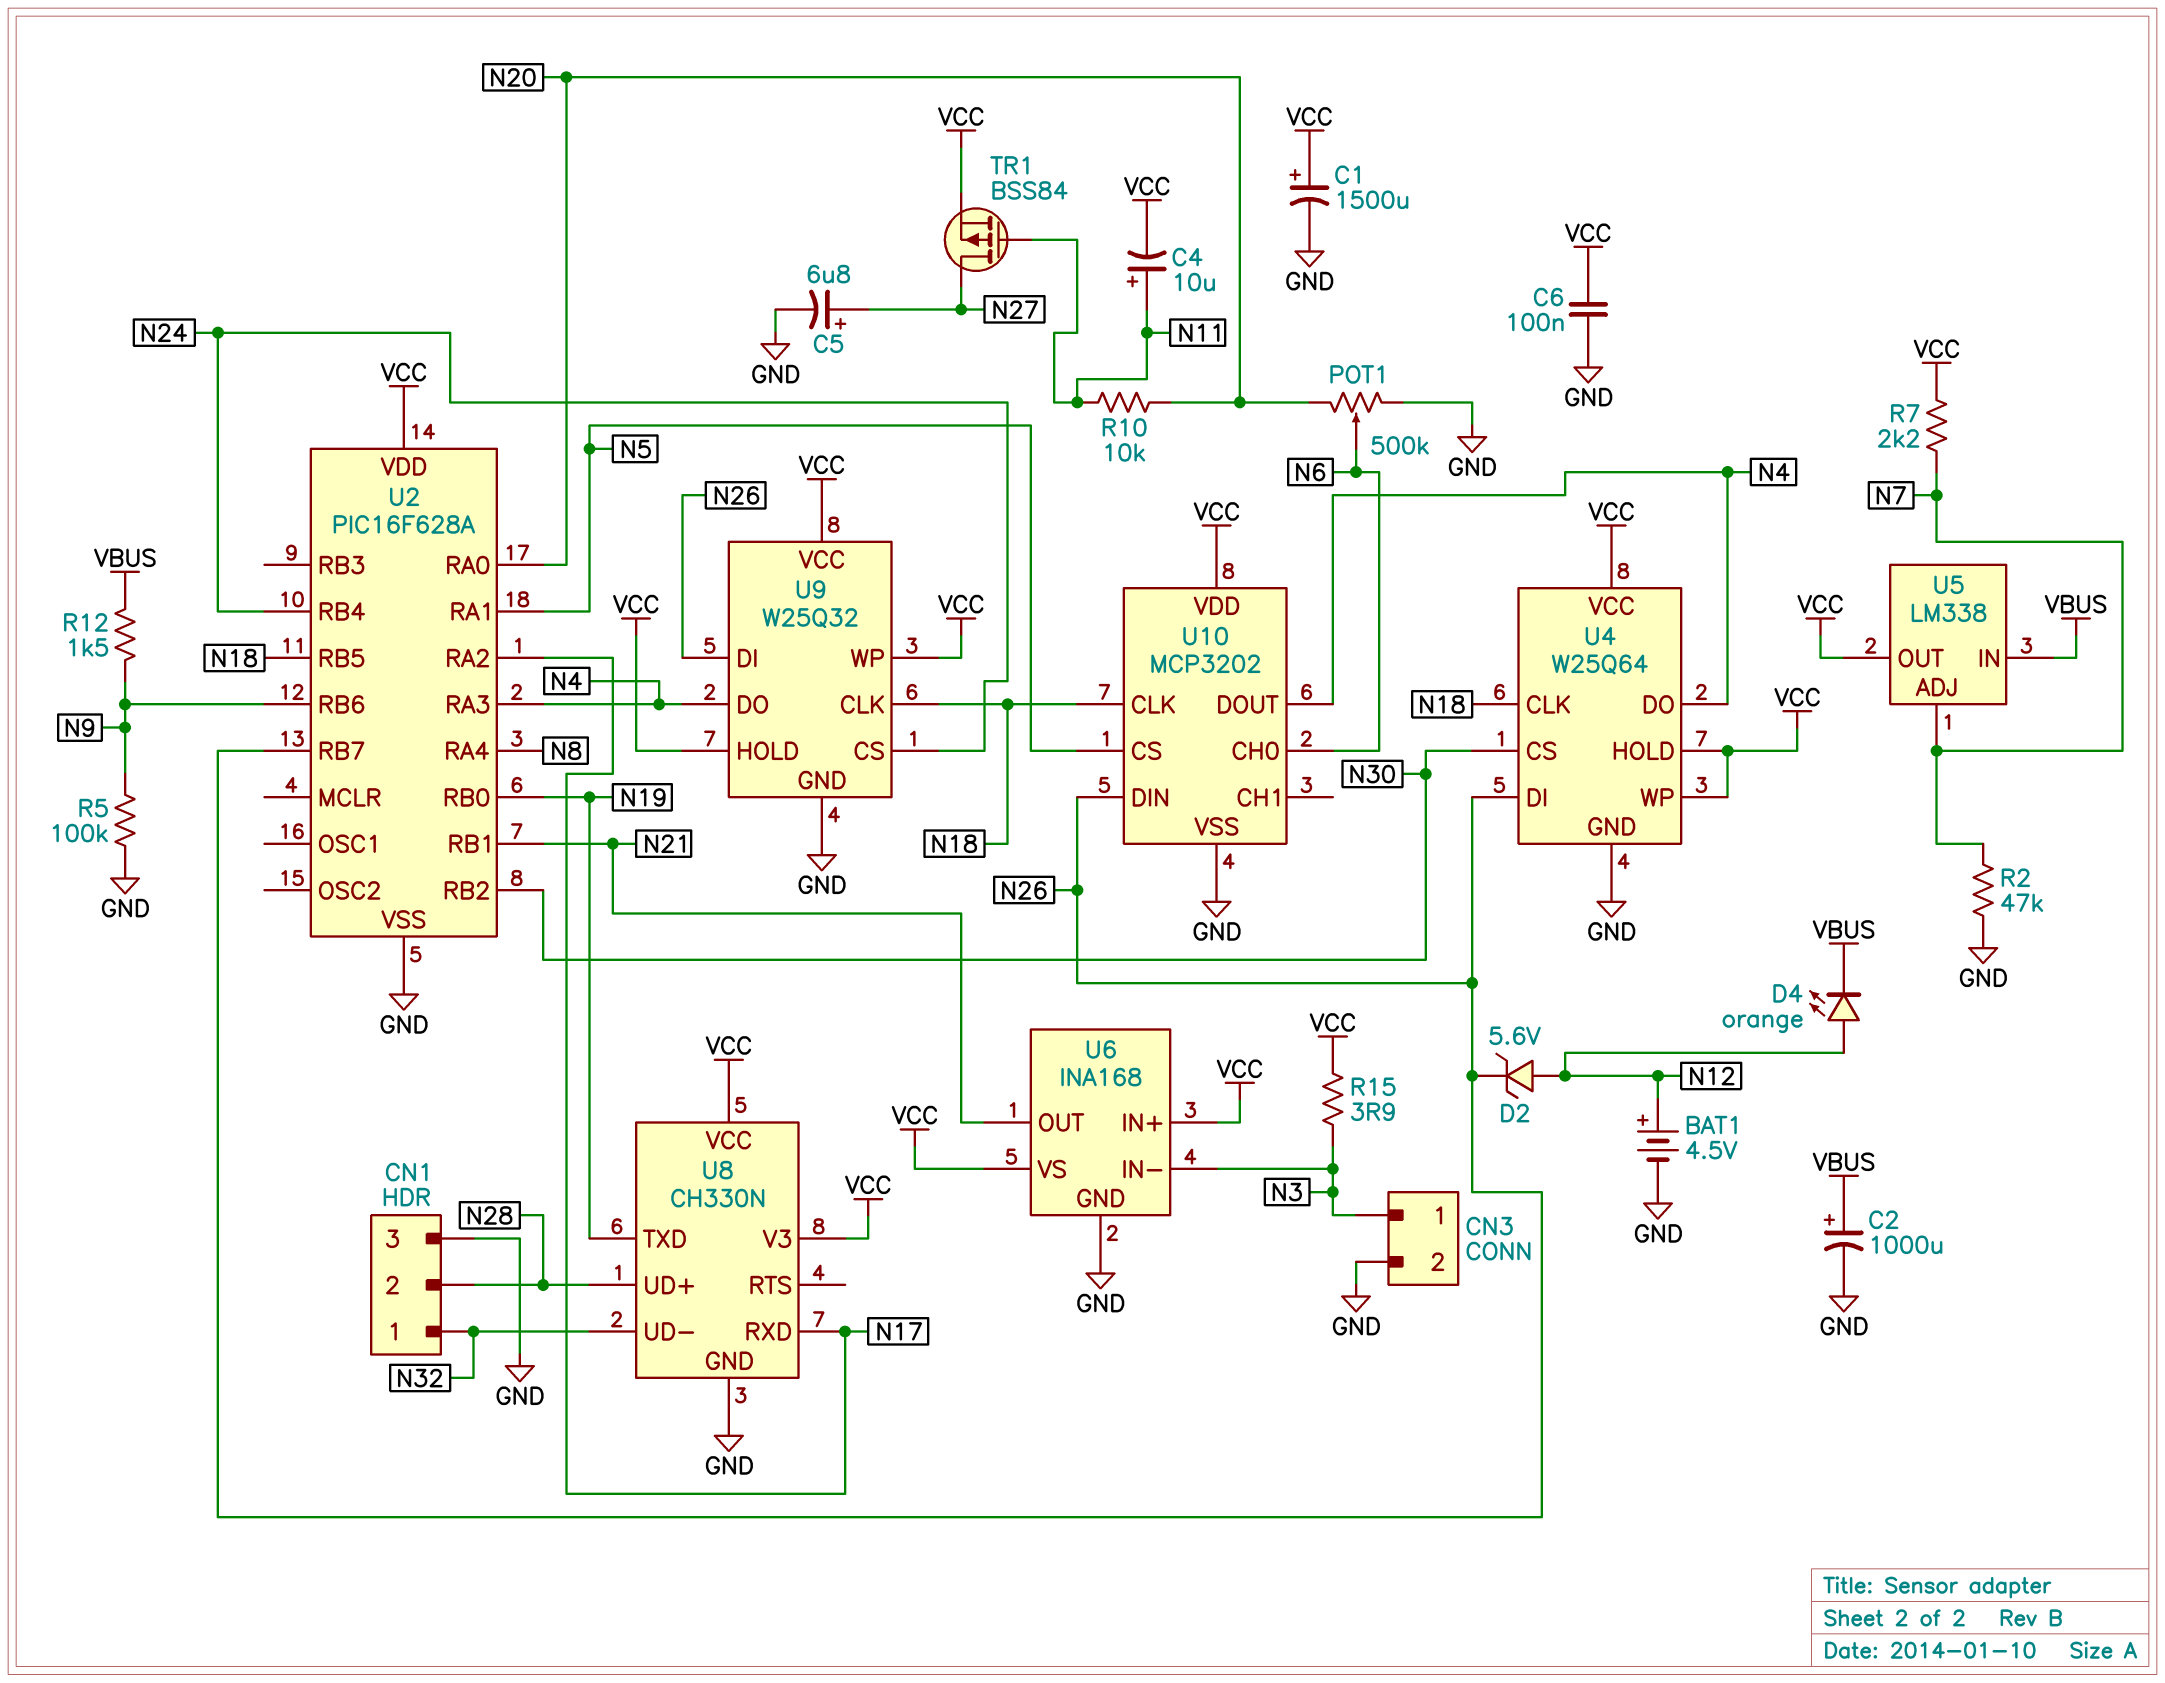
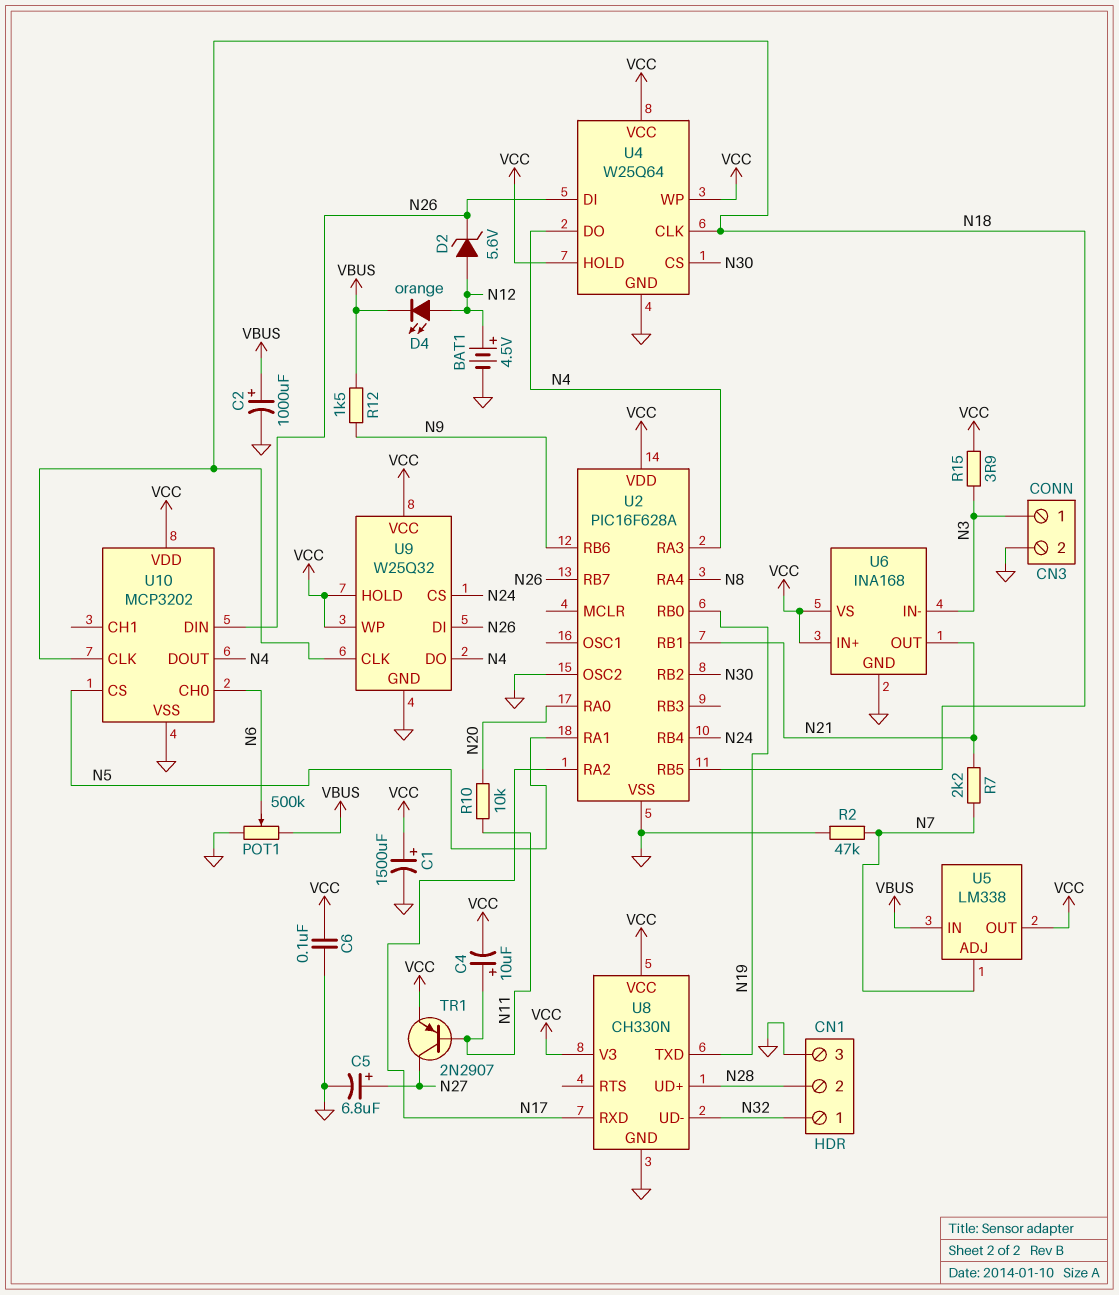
POT1: 500k (GND, N20, wiper N6) -> 500k (GND, VBUS, wiper N6)
R5: 100k (GND, N9) -> none
R7: 2.2k (N7, VCC) -> 2.2k (N7, N21)
TR1: PMOS BSS84 (G N11, D N27, S VCC) -> PNP 2N2907 (B N11, C N27, E VCC)
U2 pin OSC2: none -> GND

